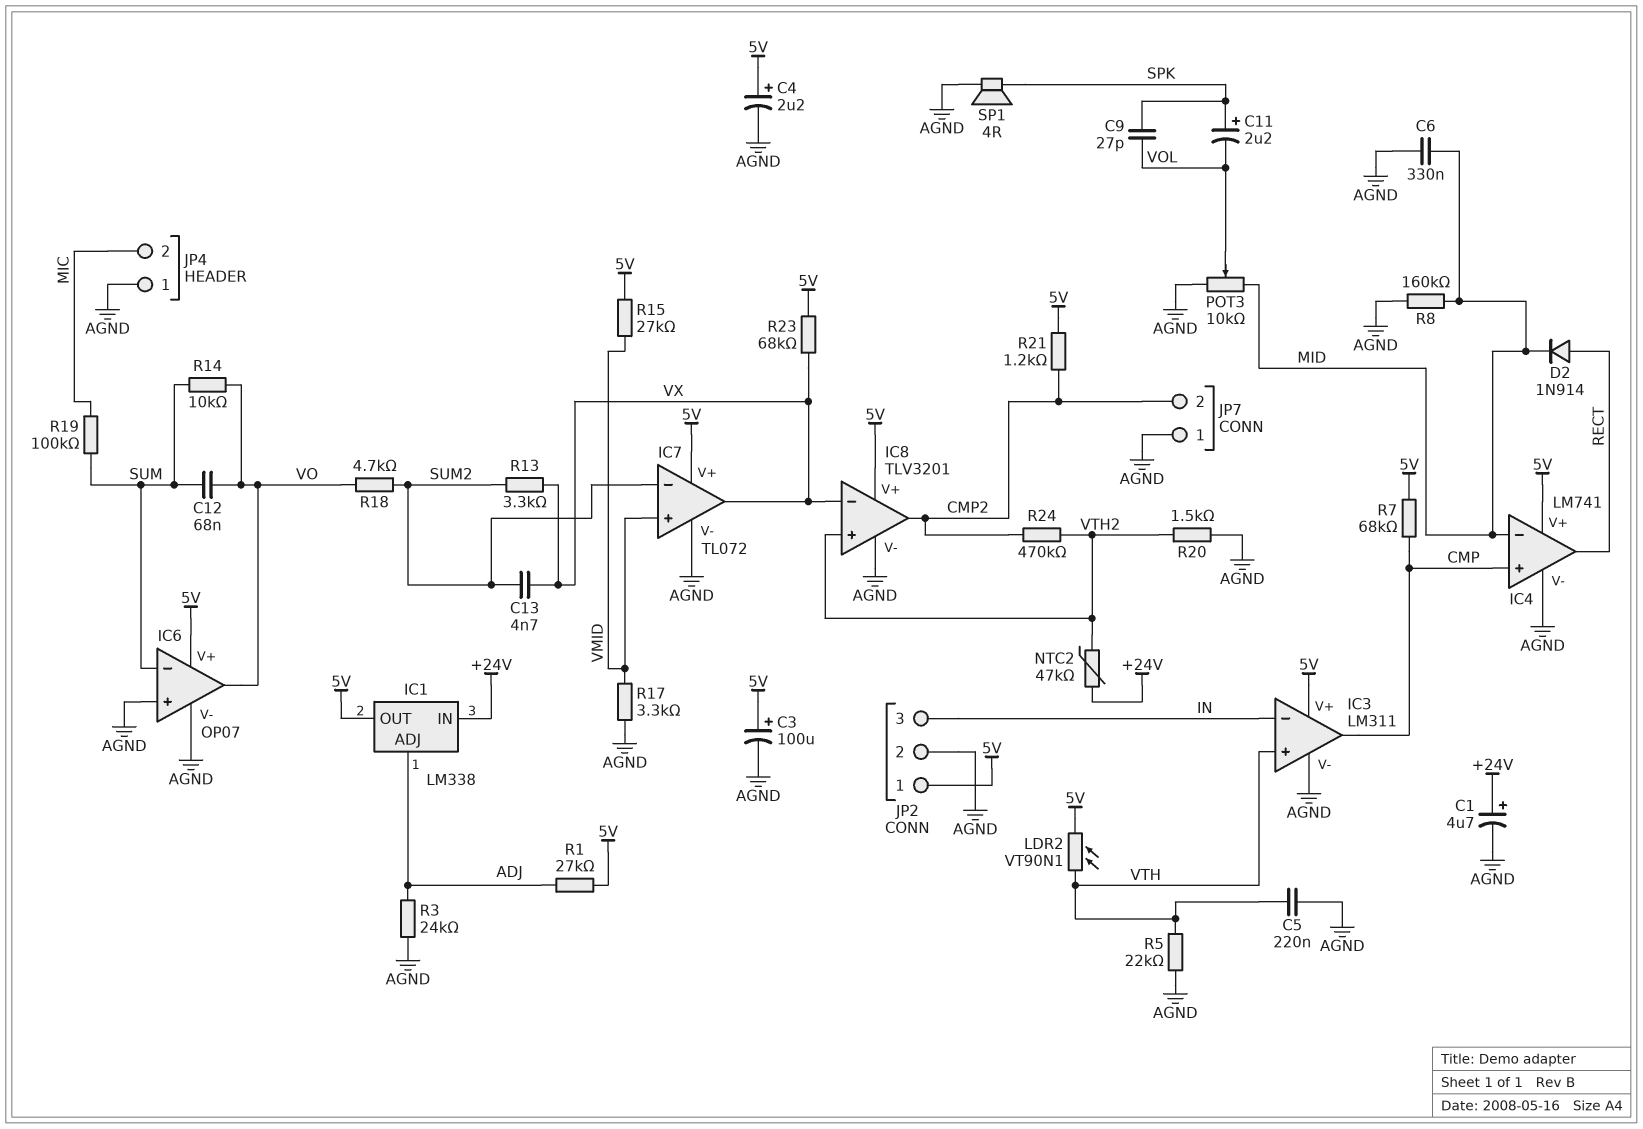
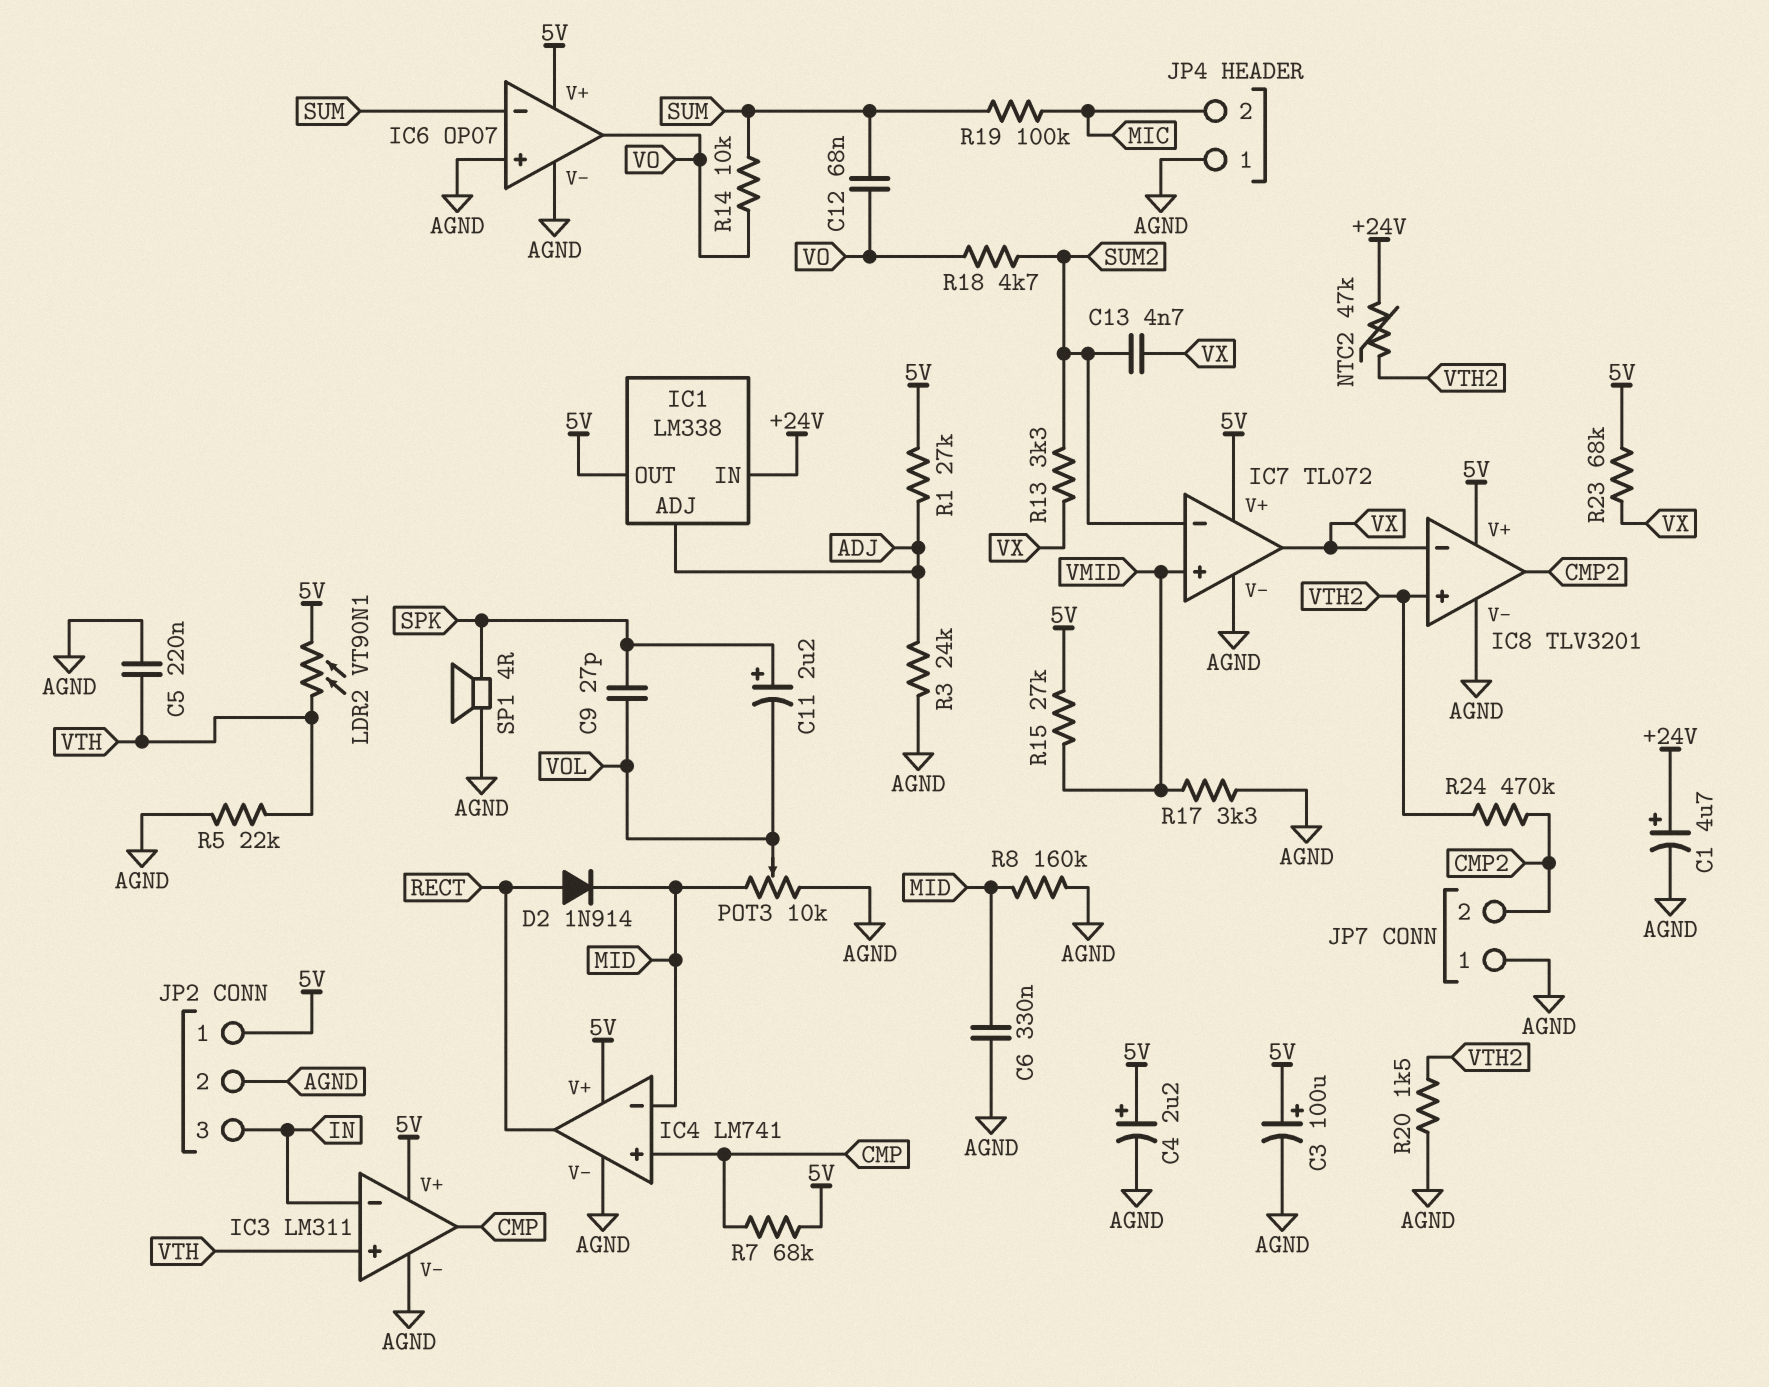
R21: 1.2k (5V, CMP2) -> none

